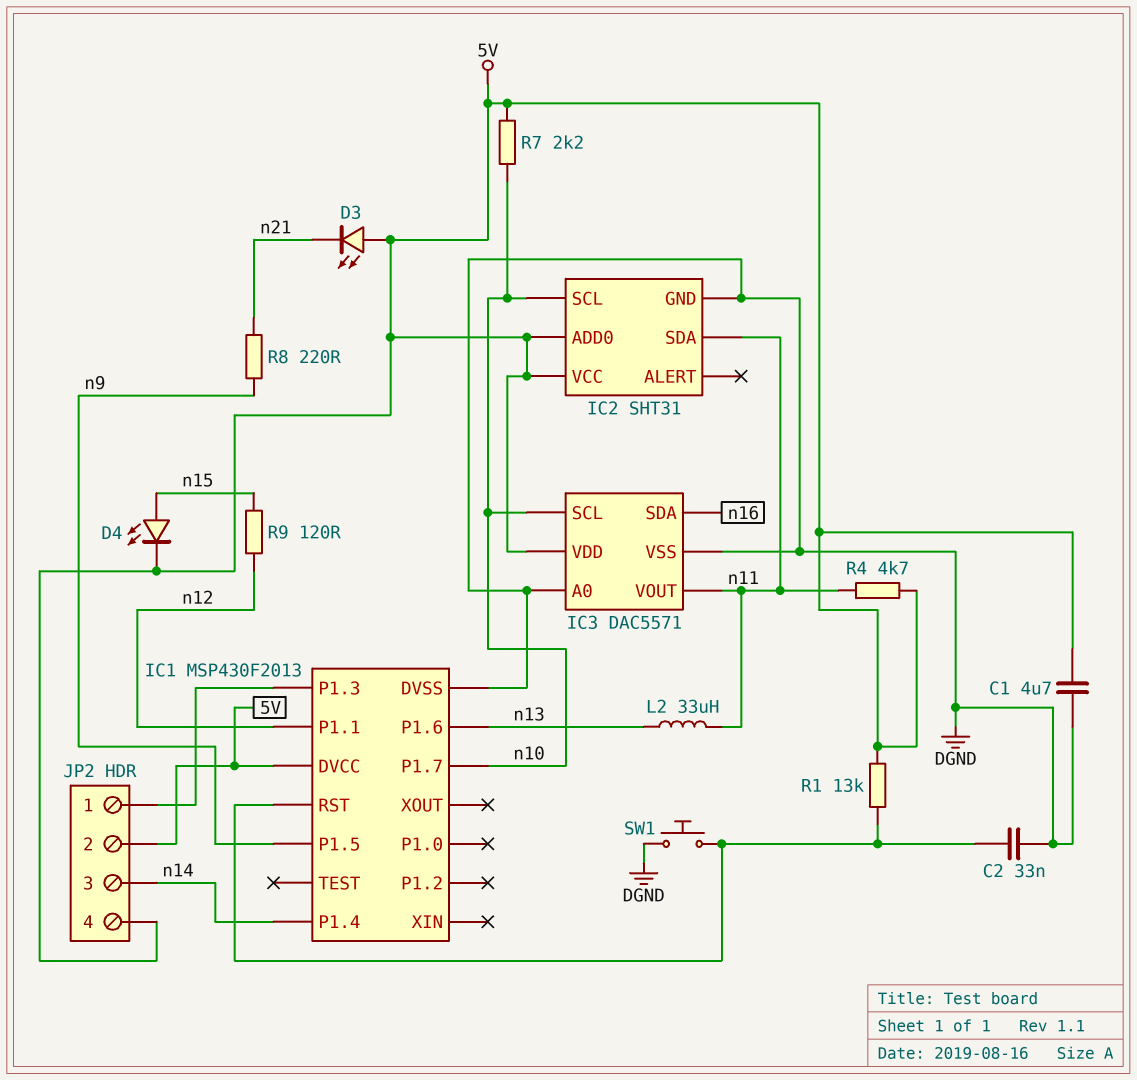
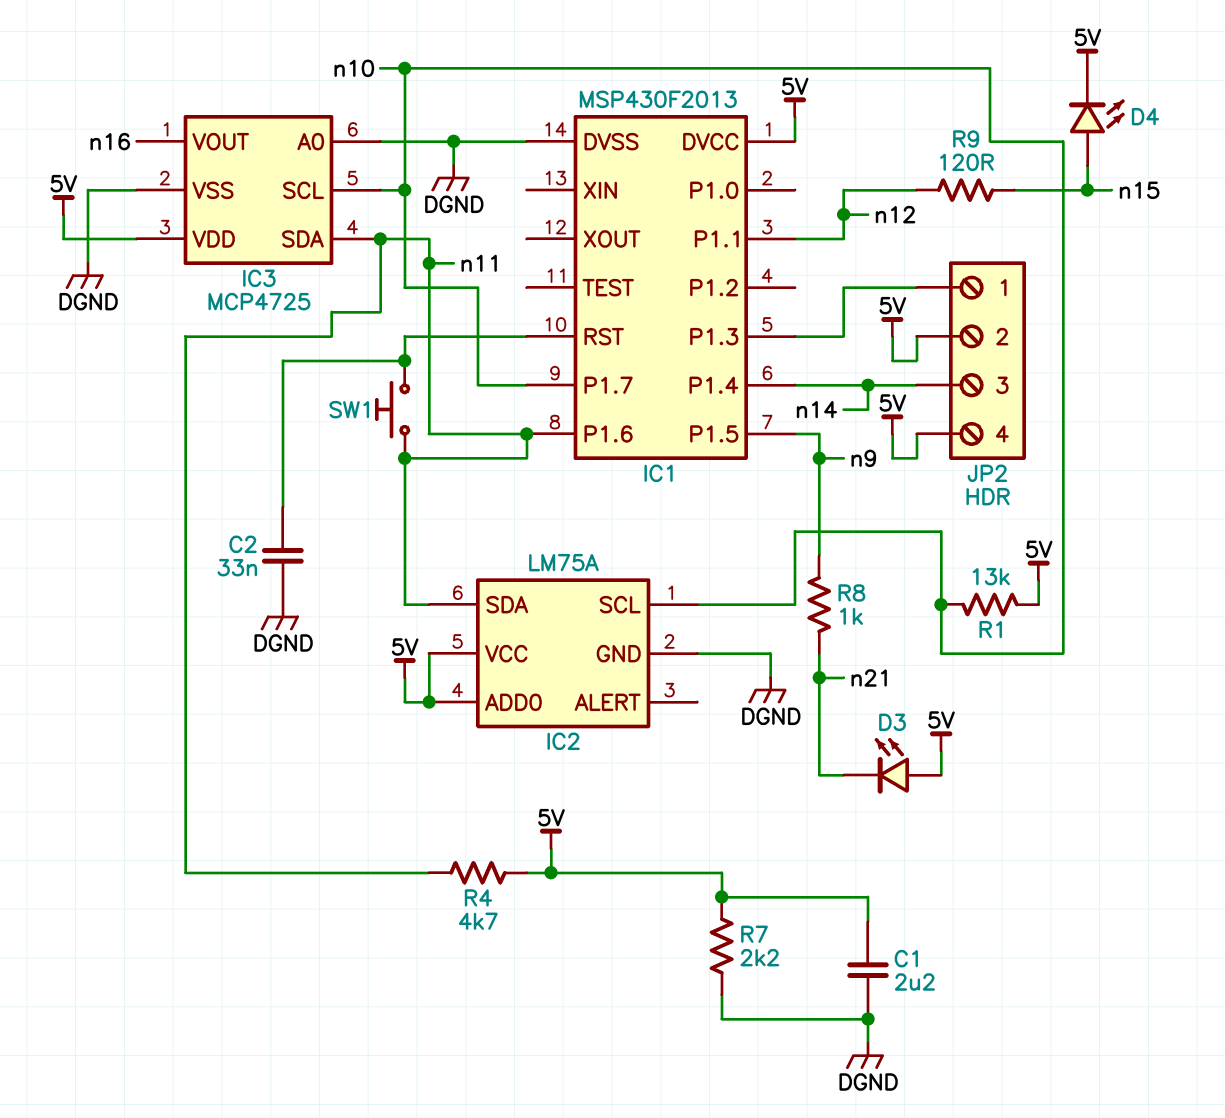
C1: 4.7uF (5V, DGND) -> 2.2uF (5V, DGND)
IC1 pin P1.6: n13 -> n11
IC2: SHT31 -> LM75A
IC3: DAC5571 -> MCP4725
IC3 pin SDA: n16 -> n11
IC3 pin VOUT: n11 -> n16
L2: 33uH (n11, n13) -> none
R1: 13k (5V, IC1/RST) -> 13k (5V, n10)
R7: 2.2k (5V, n10) -> 2.2k (5V, DGND)
R8: 220 (n9, n21) -> 1k (n9, n21)
SW1: button (DGND, IC1/RST) -> button (IC1/RST, n11)

